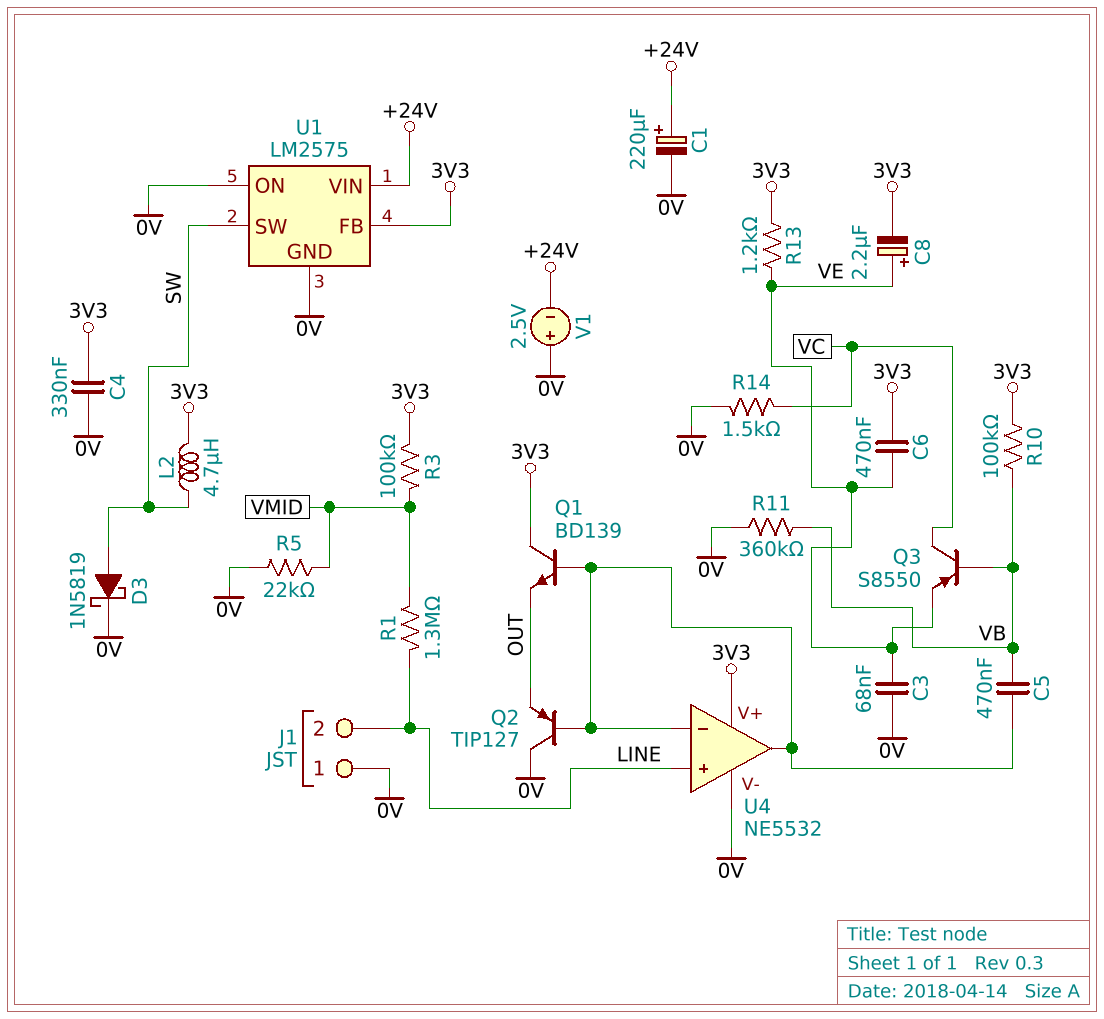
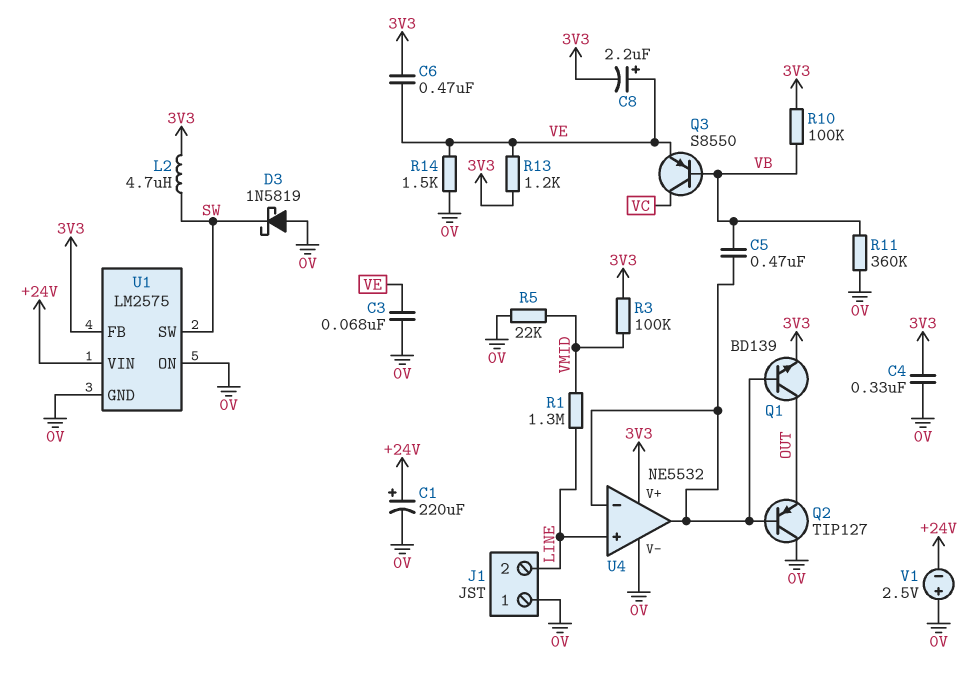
D3: schottky 1N5819 (A SW, K 0V) -> schottky 1N5819 (A 0V, K SW)
Q1: NPN BD139 (B U4/in-, C 3V3, E OUT) -> NPN BD139 (B U4/in-, C OUT, E 3V3)
R14: 1.5k (0V, VC) -> 1.5k (0V, VE)

